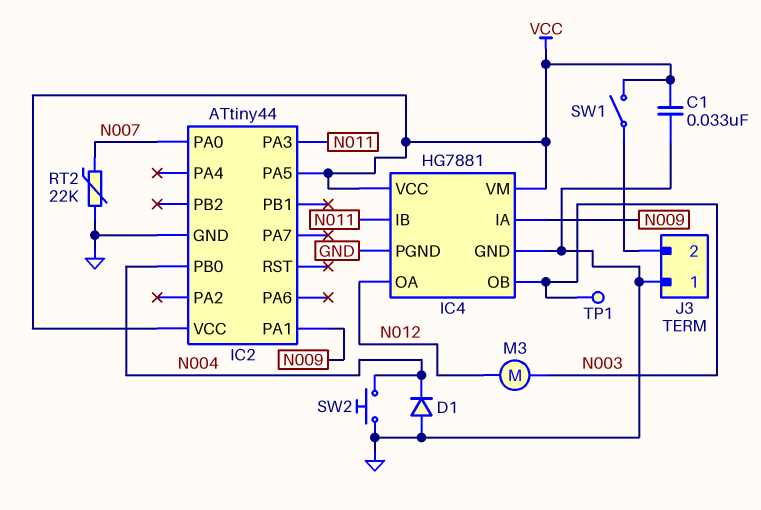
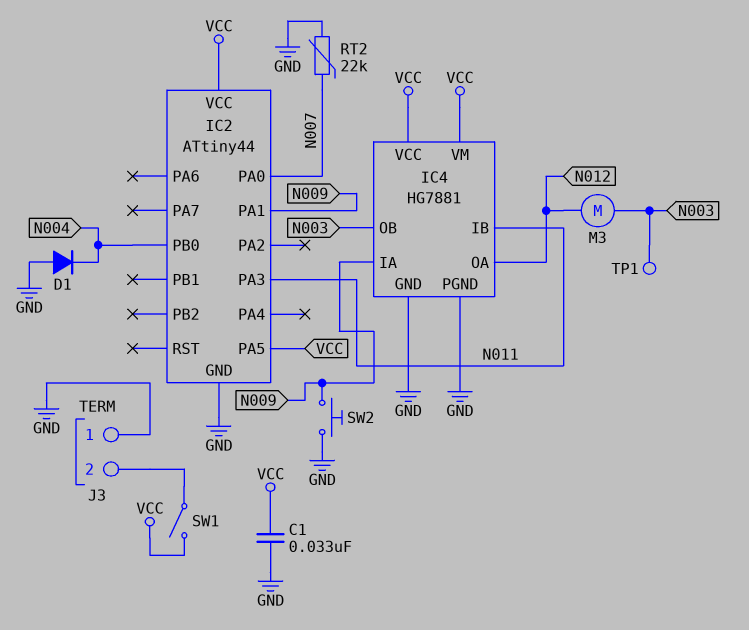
SW2: button (GND, N004) -> button (GND, N009)

